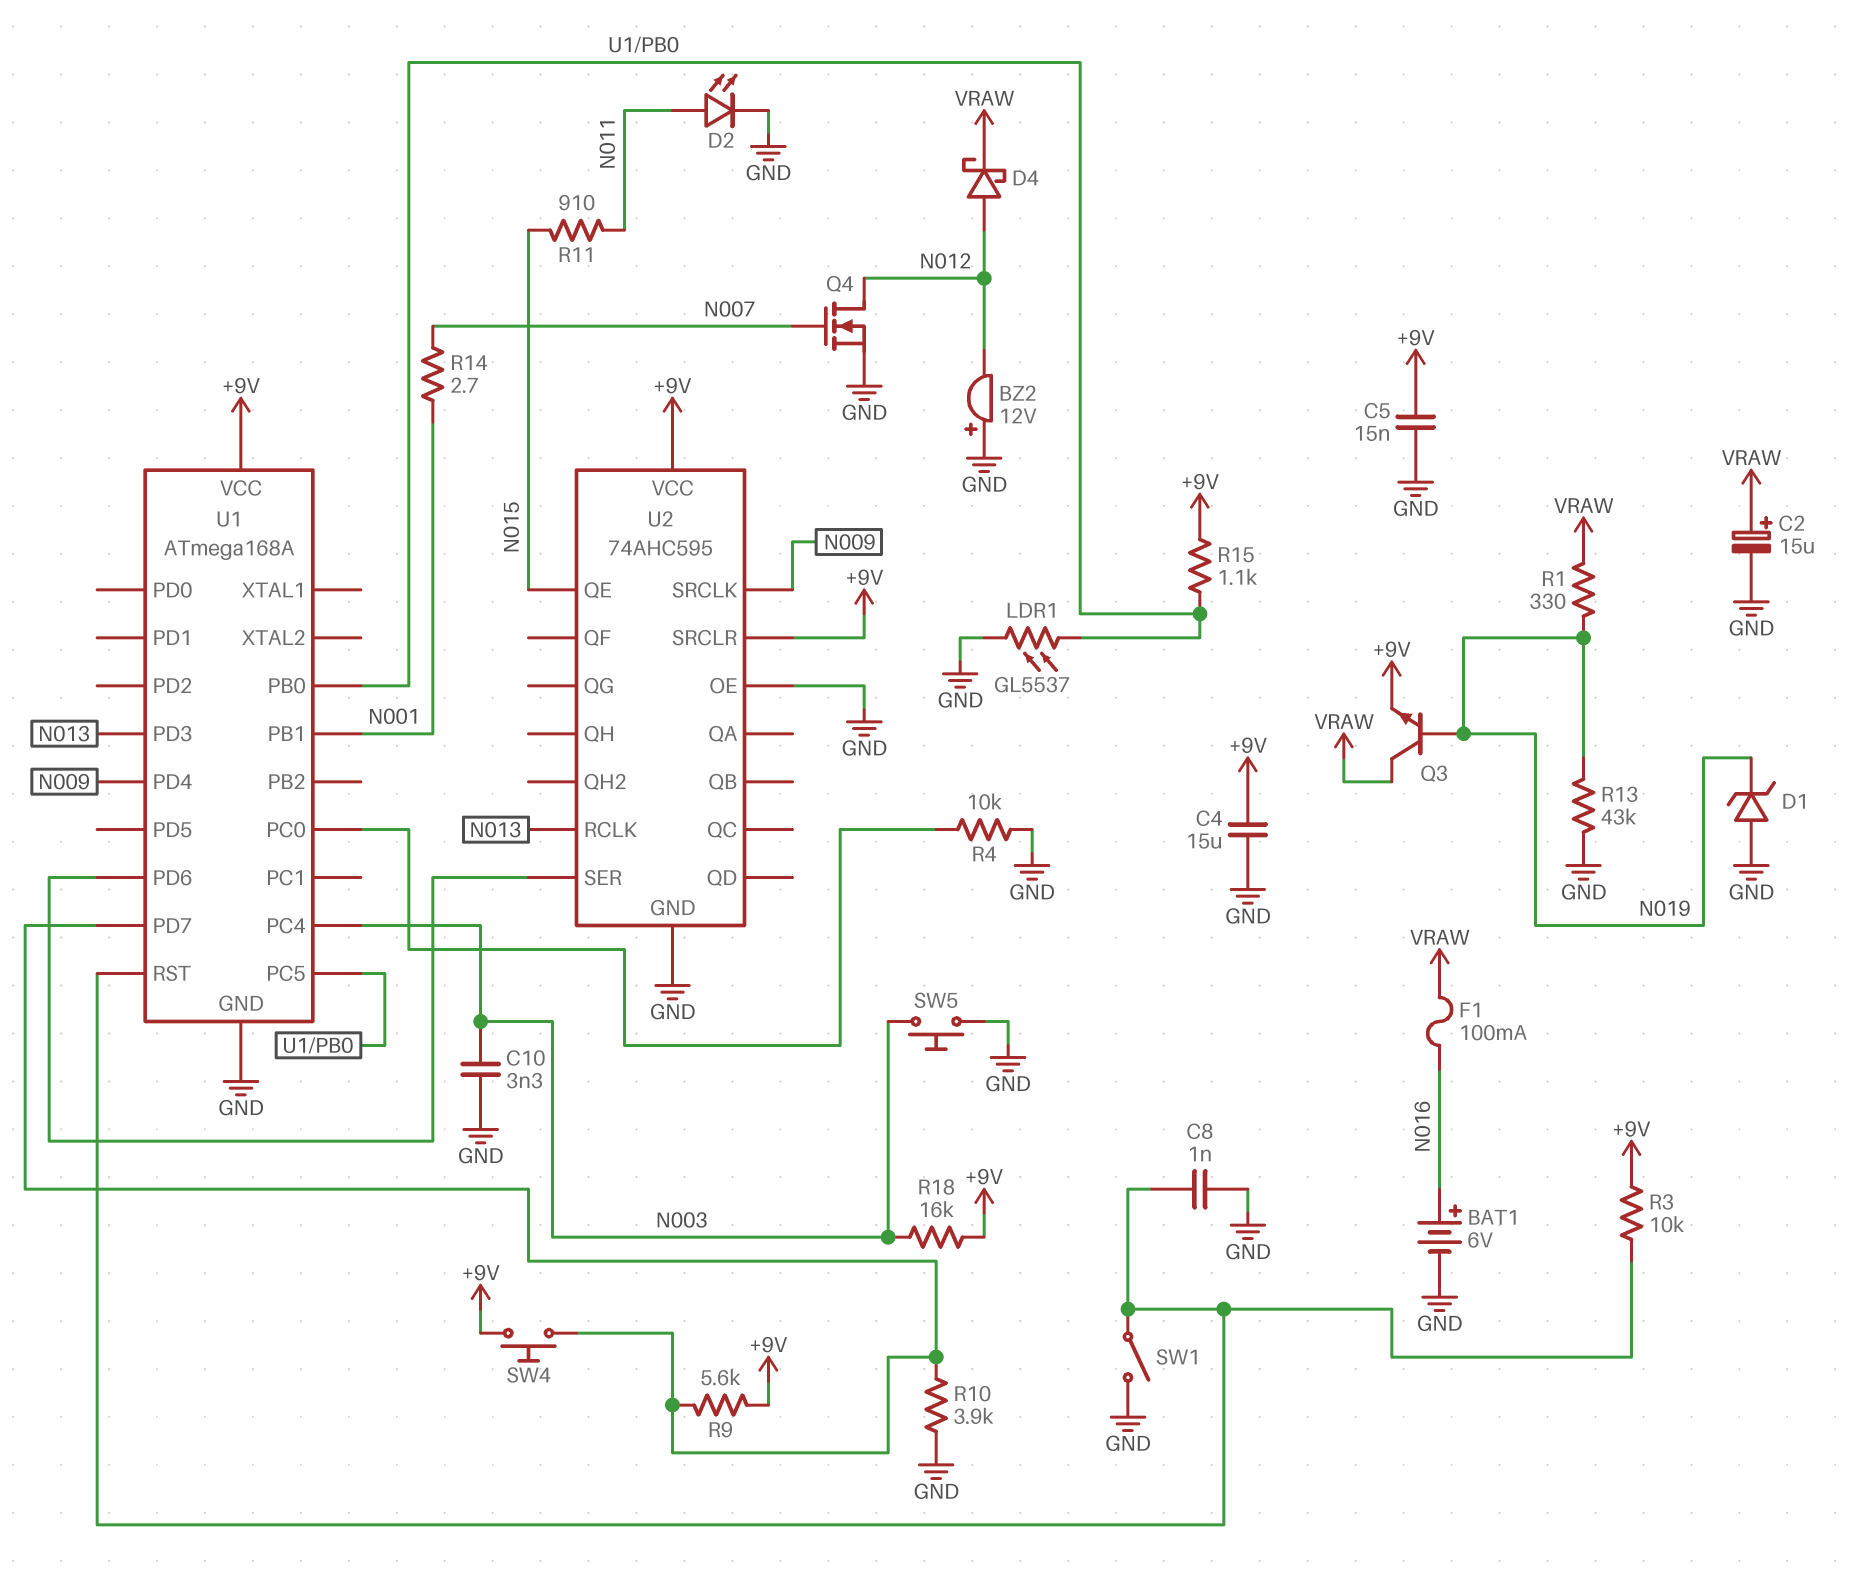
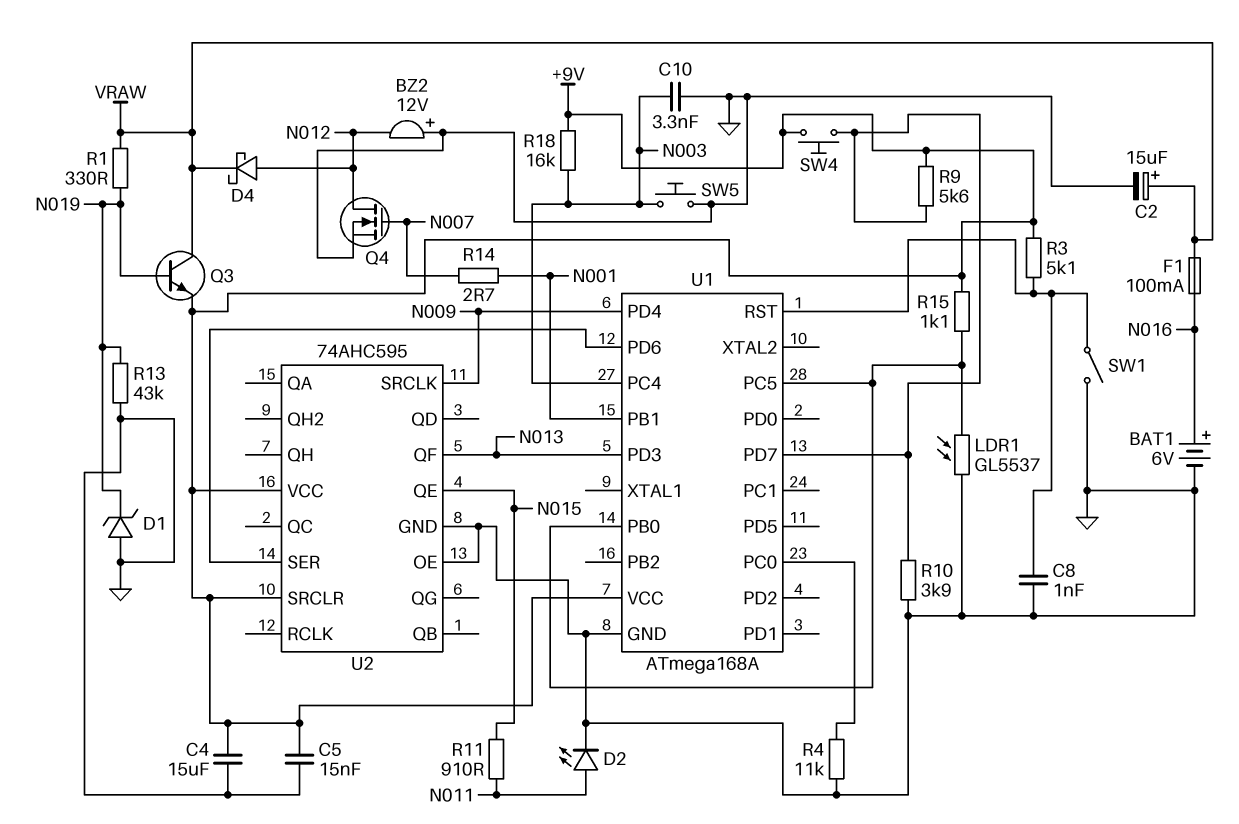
R3: 10k (+9V, U1/RST) -> 5.1k (+9V, U1/RST)
R4: 10k (GND, U1/PC0) -> 11k (GND, U1/PC0)
U2 pin QF: none -> N013
U2 pin RCLK: N013 -> none

